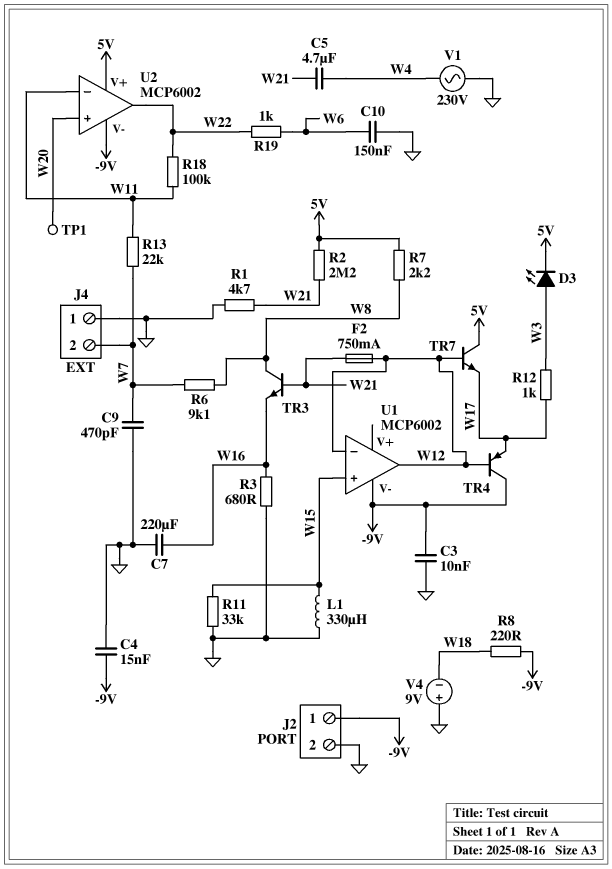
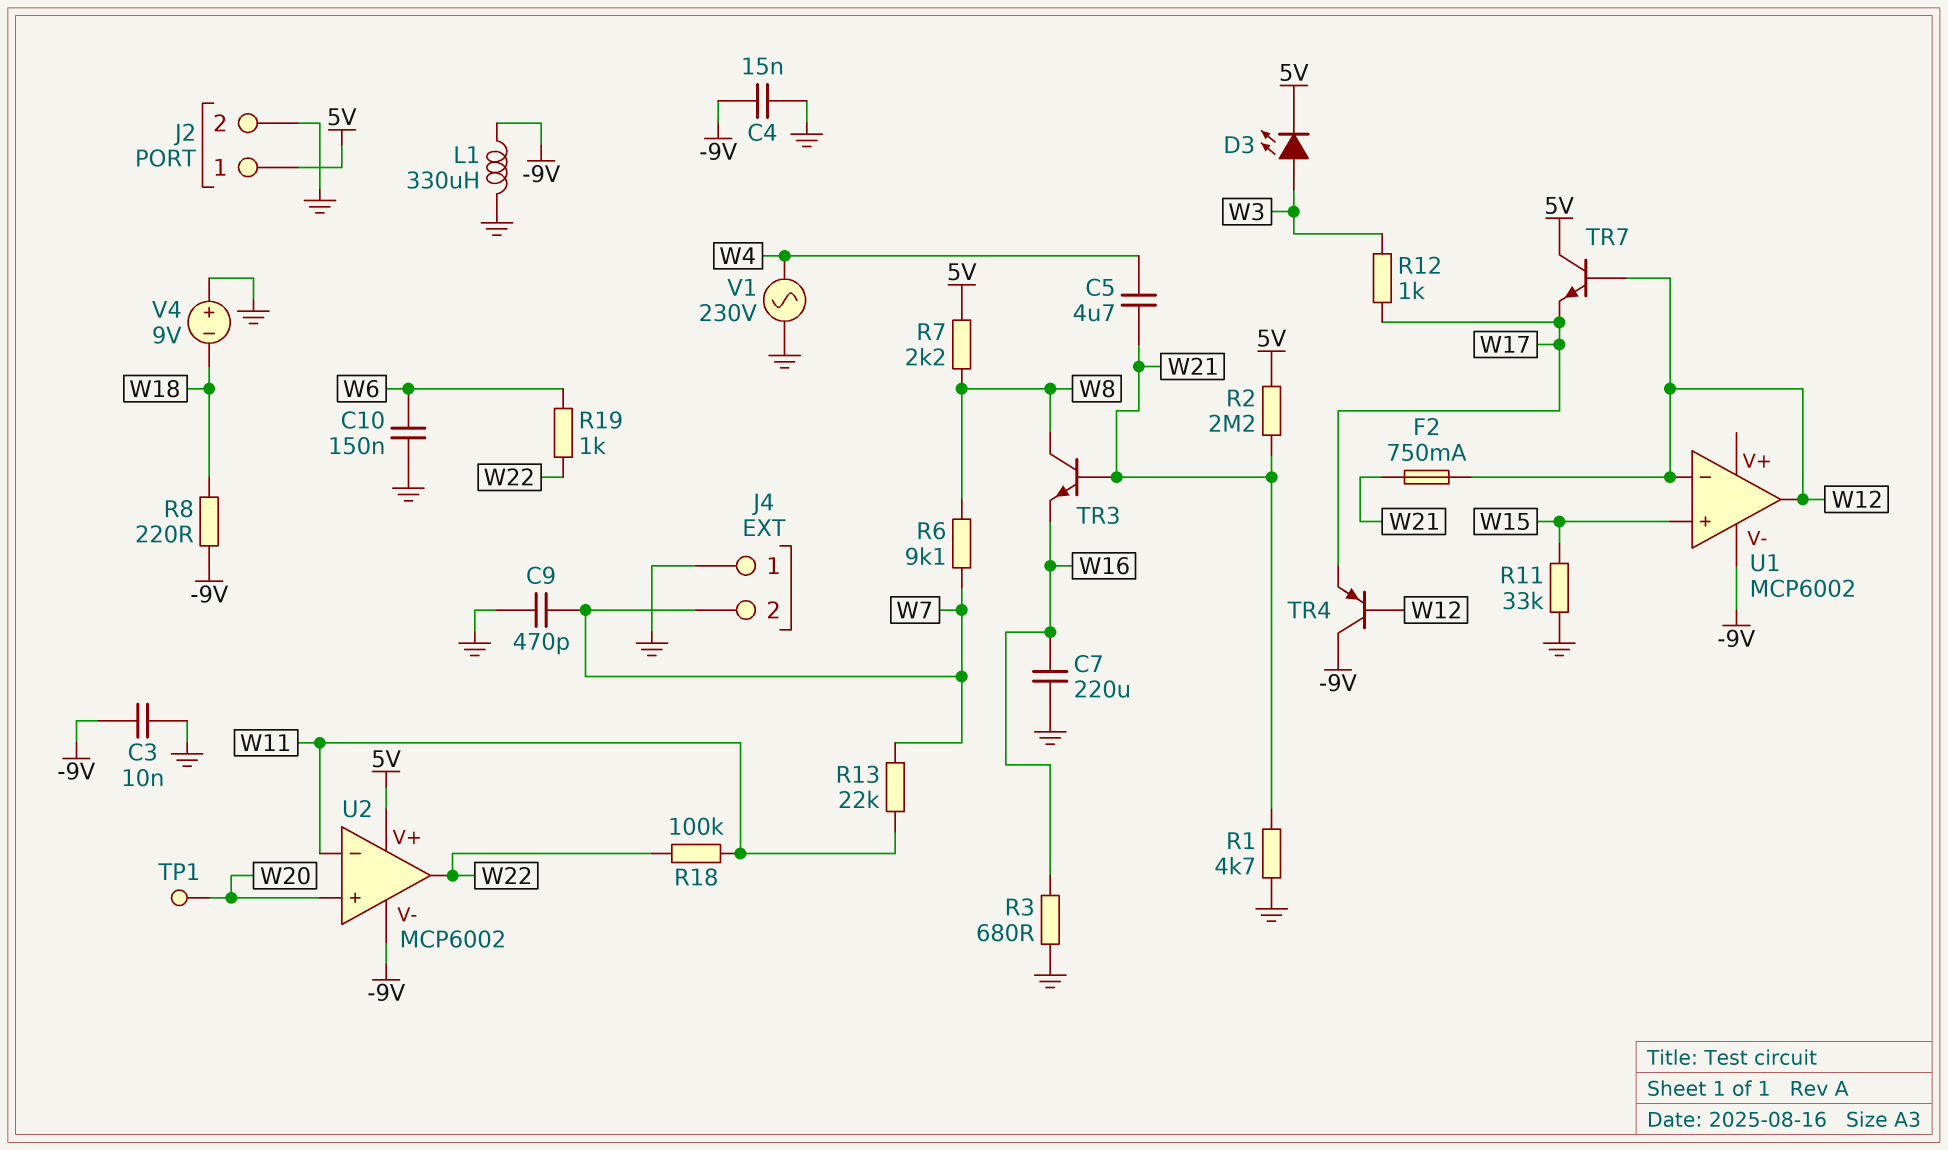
J2 pin 1: -9V -> 5V
L1: 330uH (GND, W15) -> 330uH (-9V, GND)

